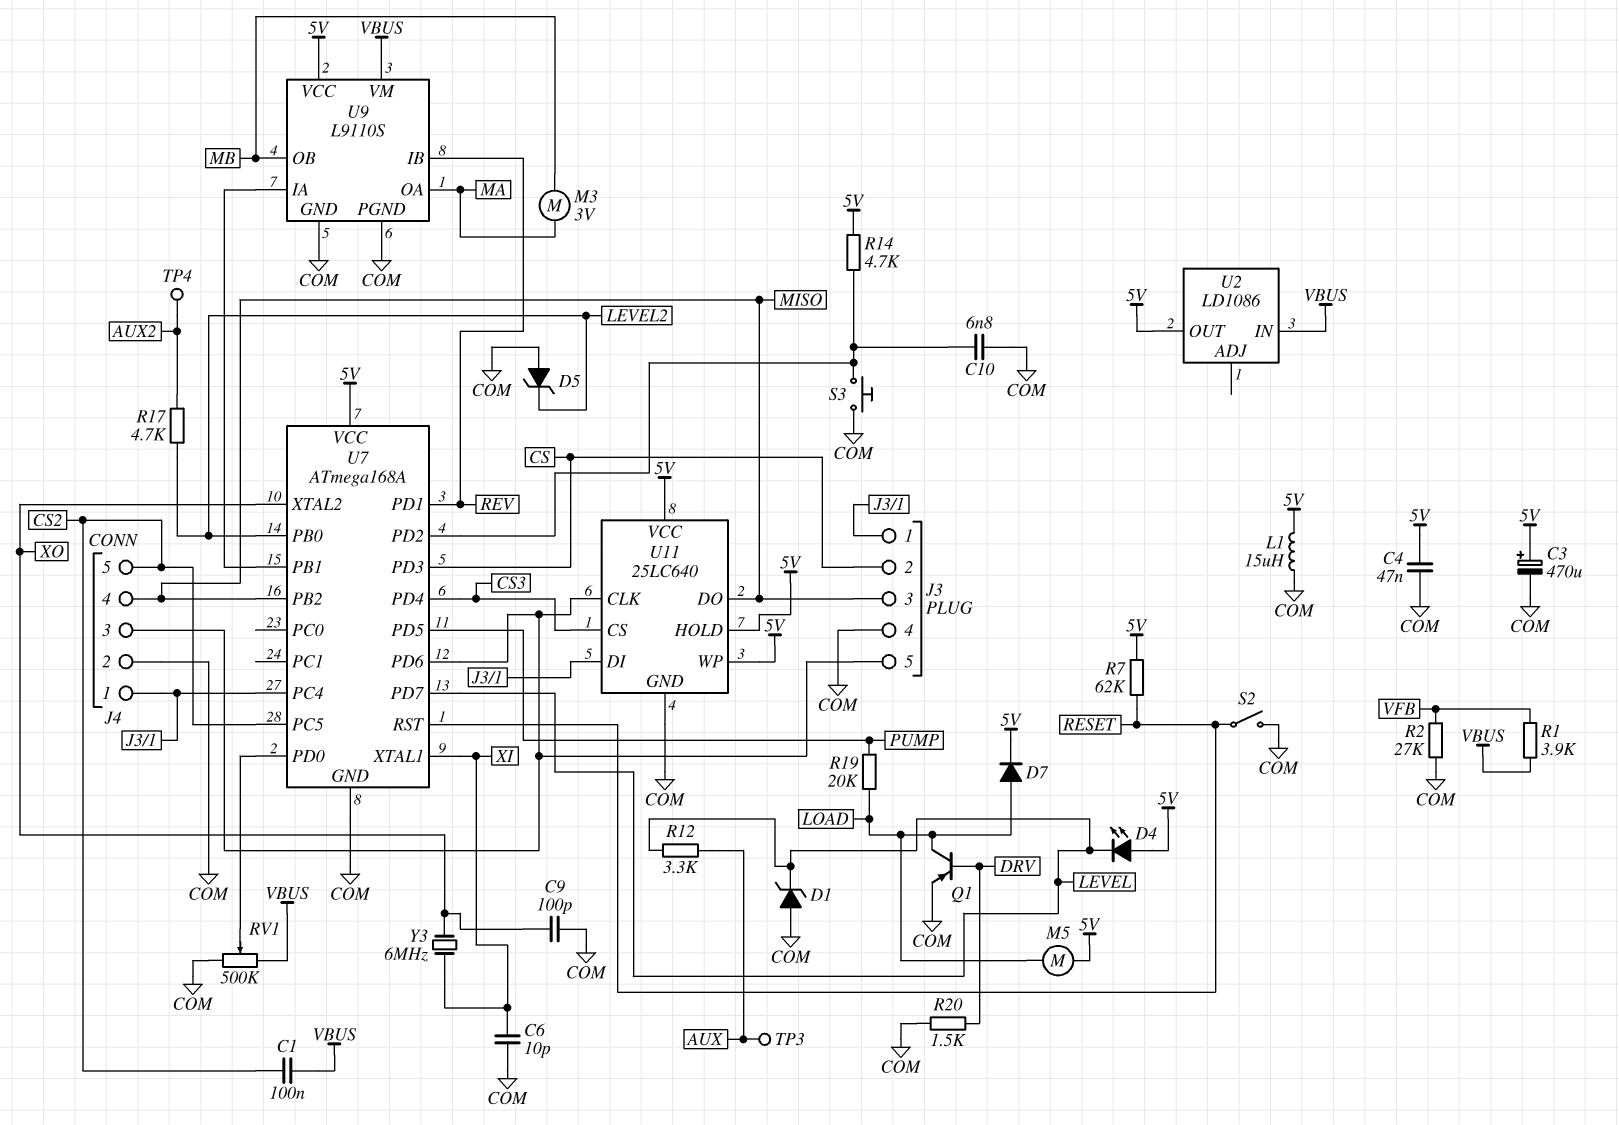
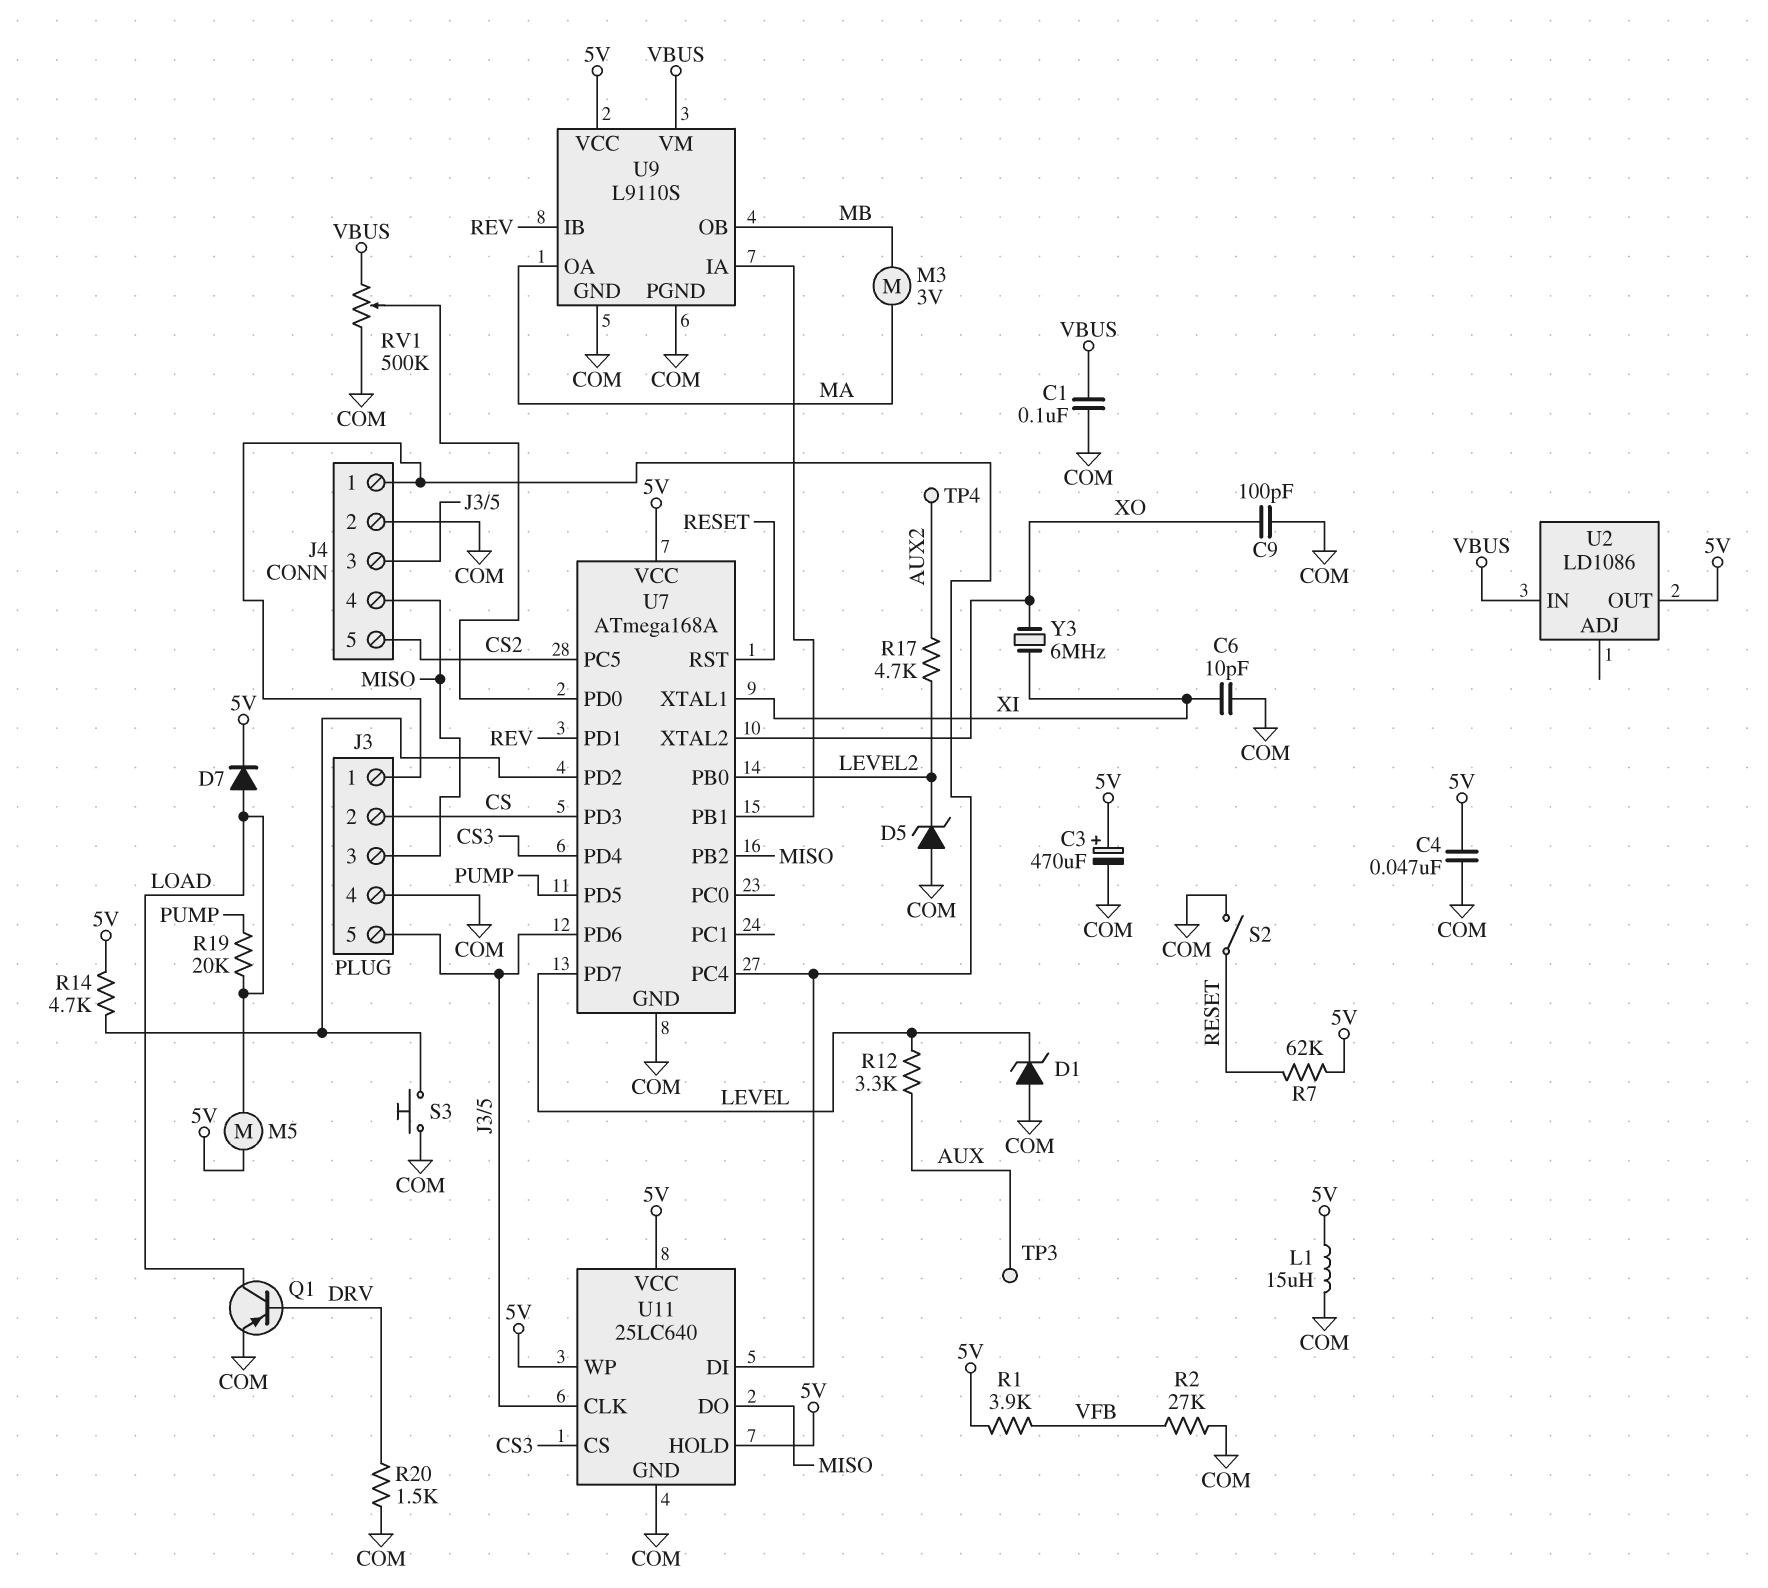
C1: 100nF (CS2, VBUS) -> 100nF (COM, VBUS)
C10: 6.8nF (COM, U7/PD2) -> none
D4: LED (A 5V, K LEVEL) -> none
R1: 3.9k (VBUS, VFB) -> 3.9k (5V, VFB)

